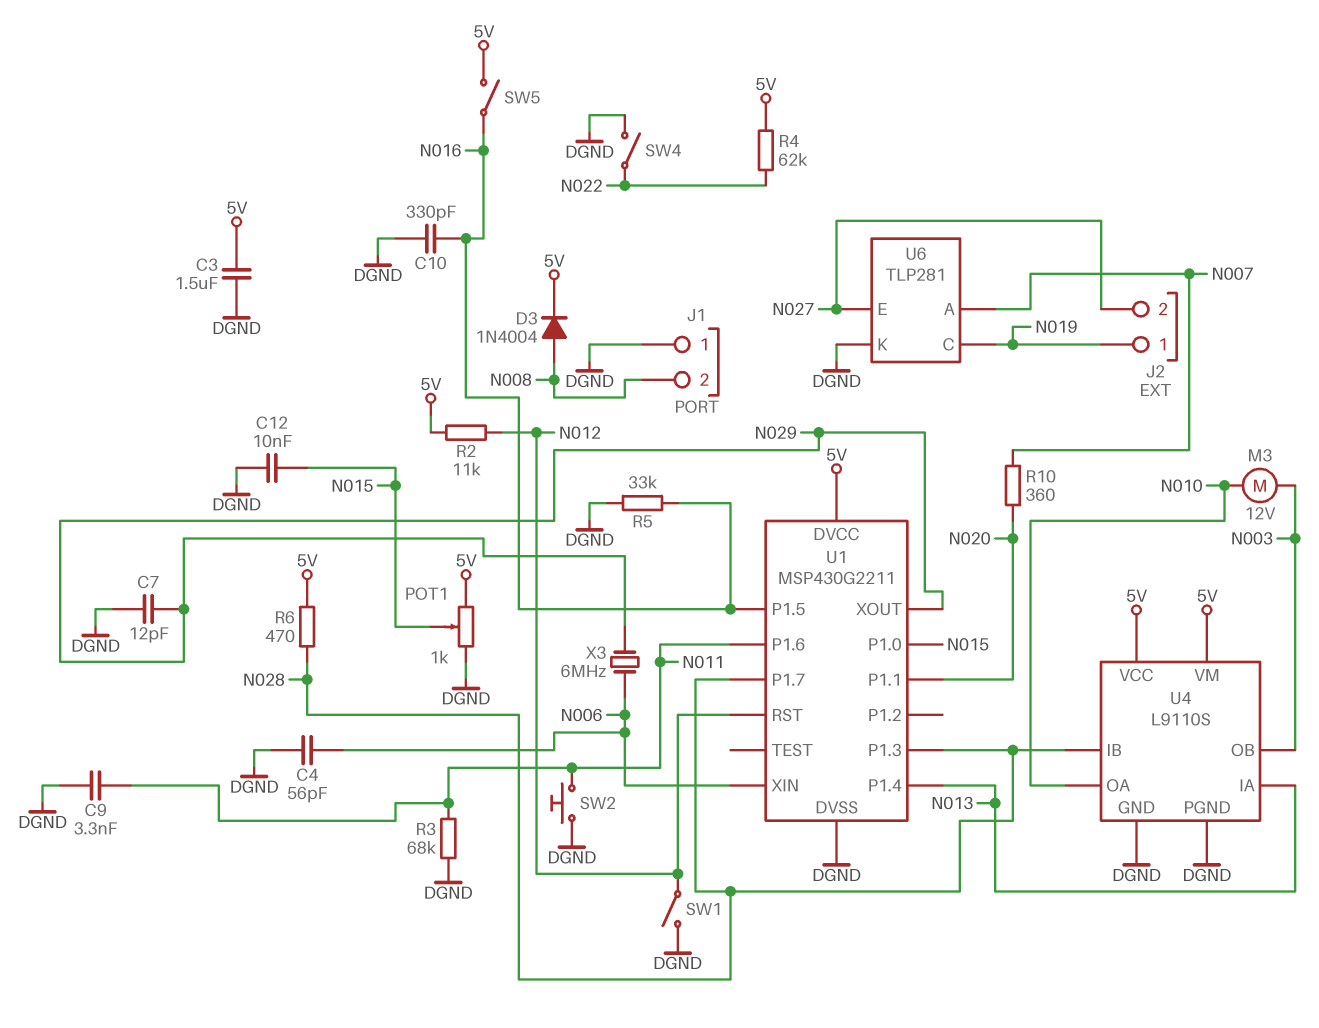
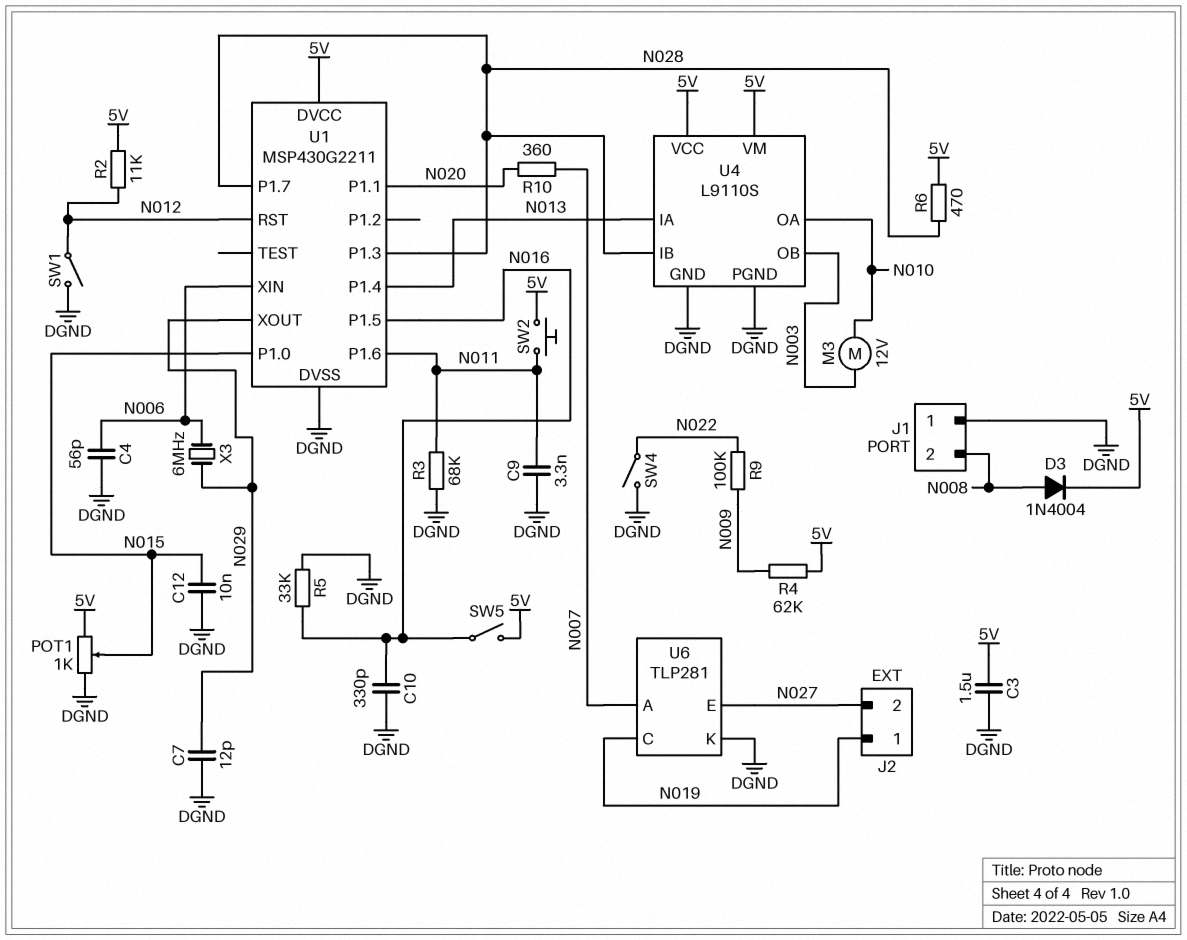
R4: 62k (5V, N022) -> 62k (5V, N009)
R9: none -> 100k (N009, N022)
SW2: button (DGND, N011) -> button (5V, N011)

